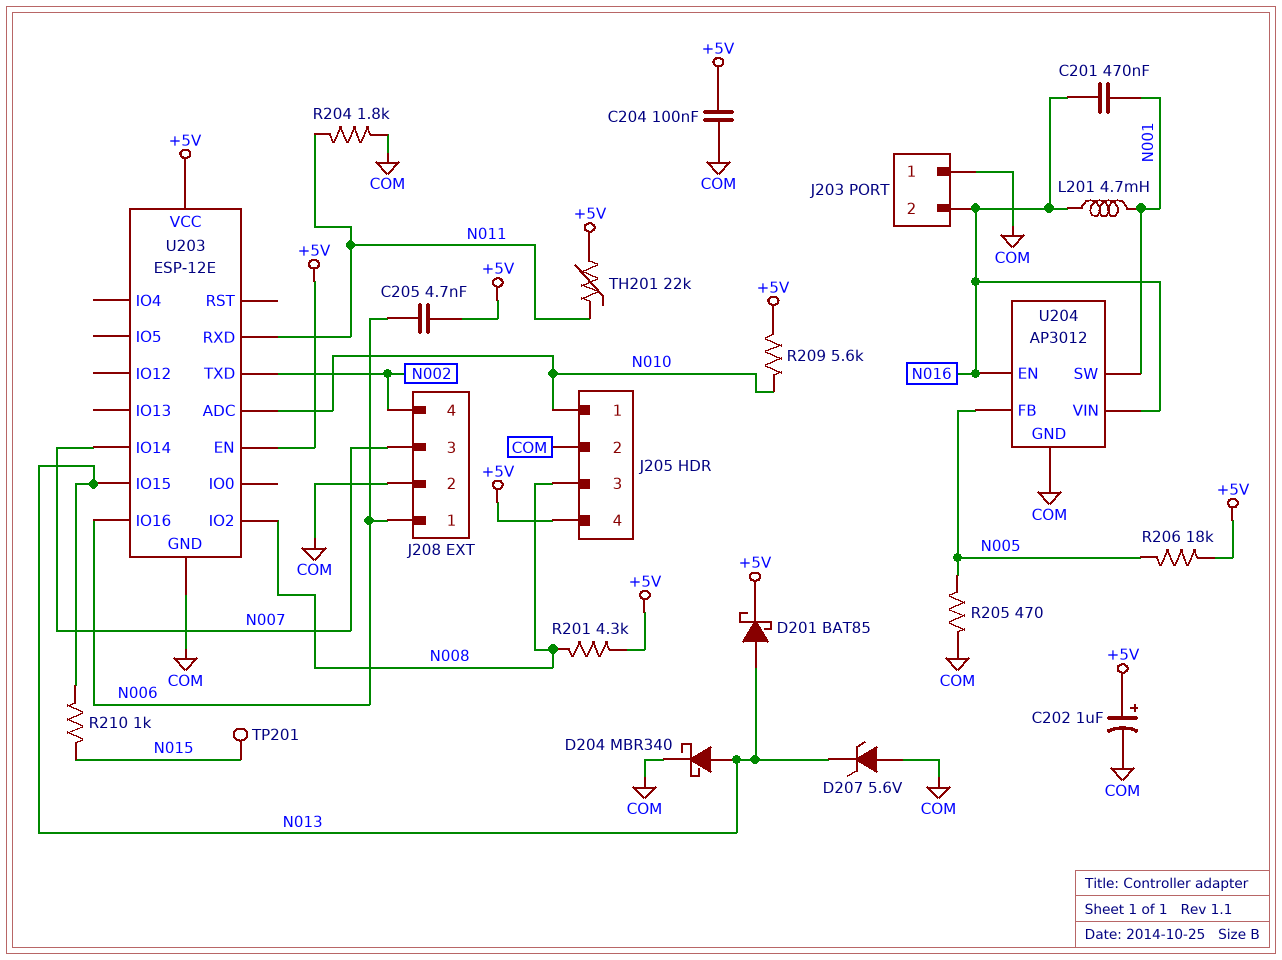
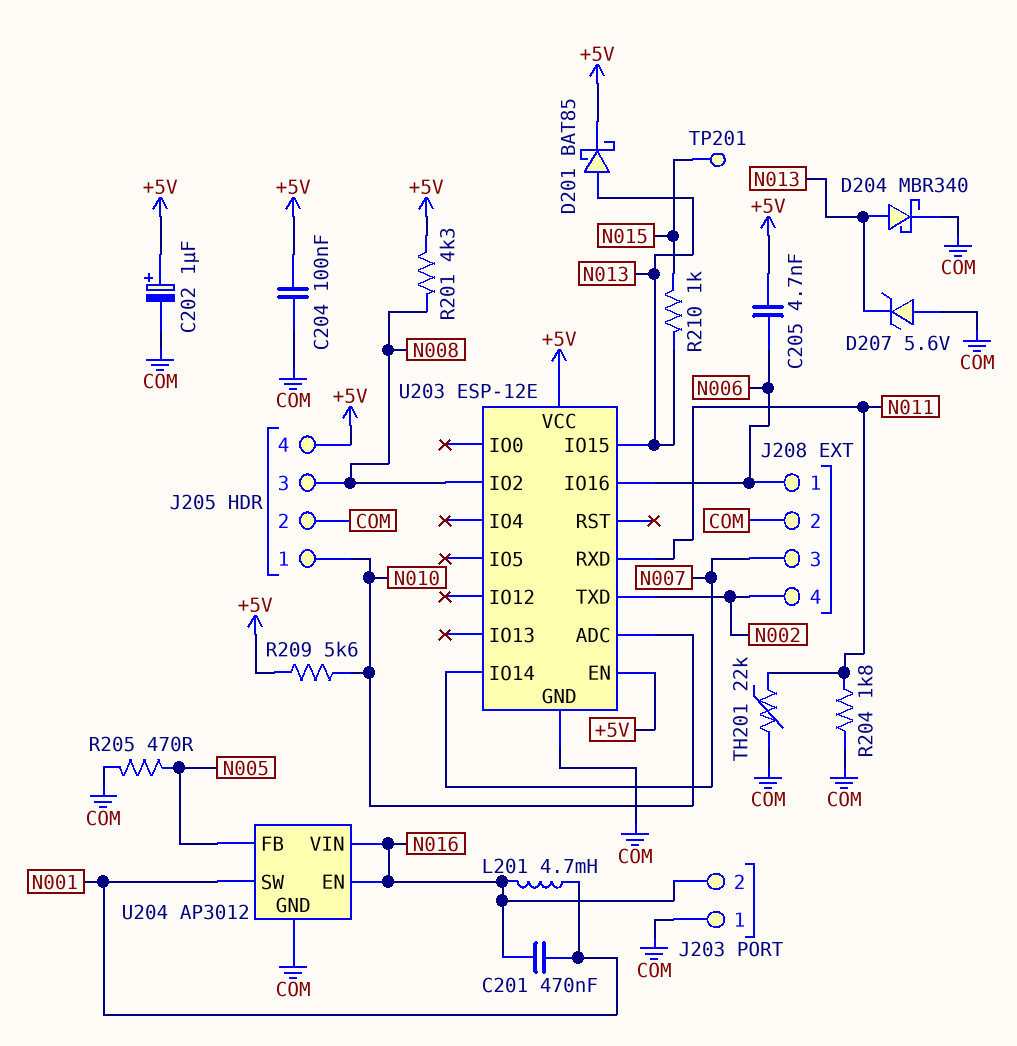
R206: 18k (+5V, N005) -> none
TH201: 22k (+5V, N011) -> 22k (COM, N011)

